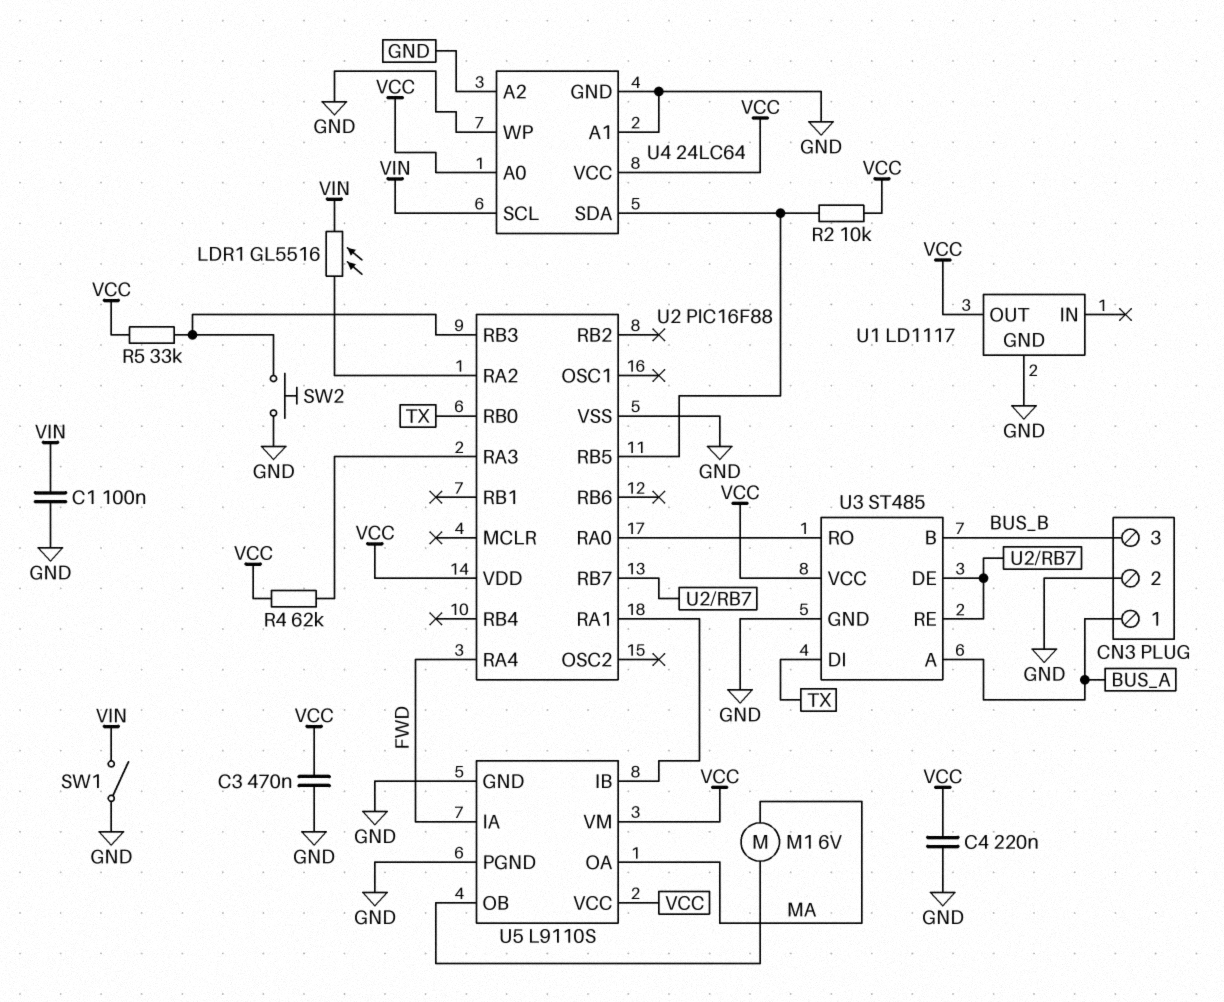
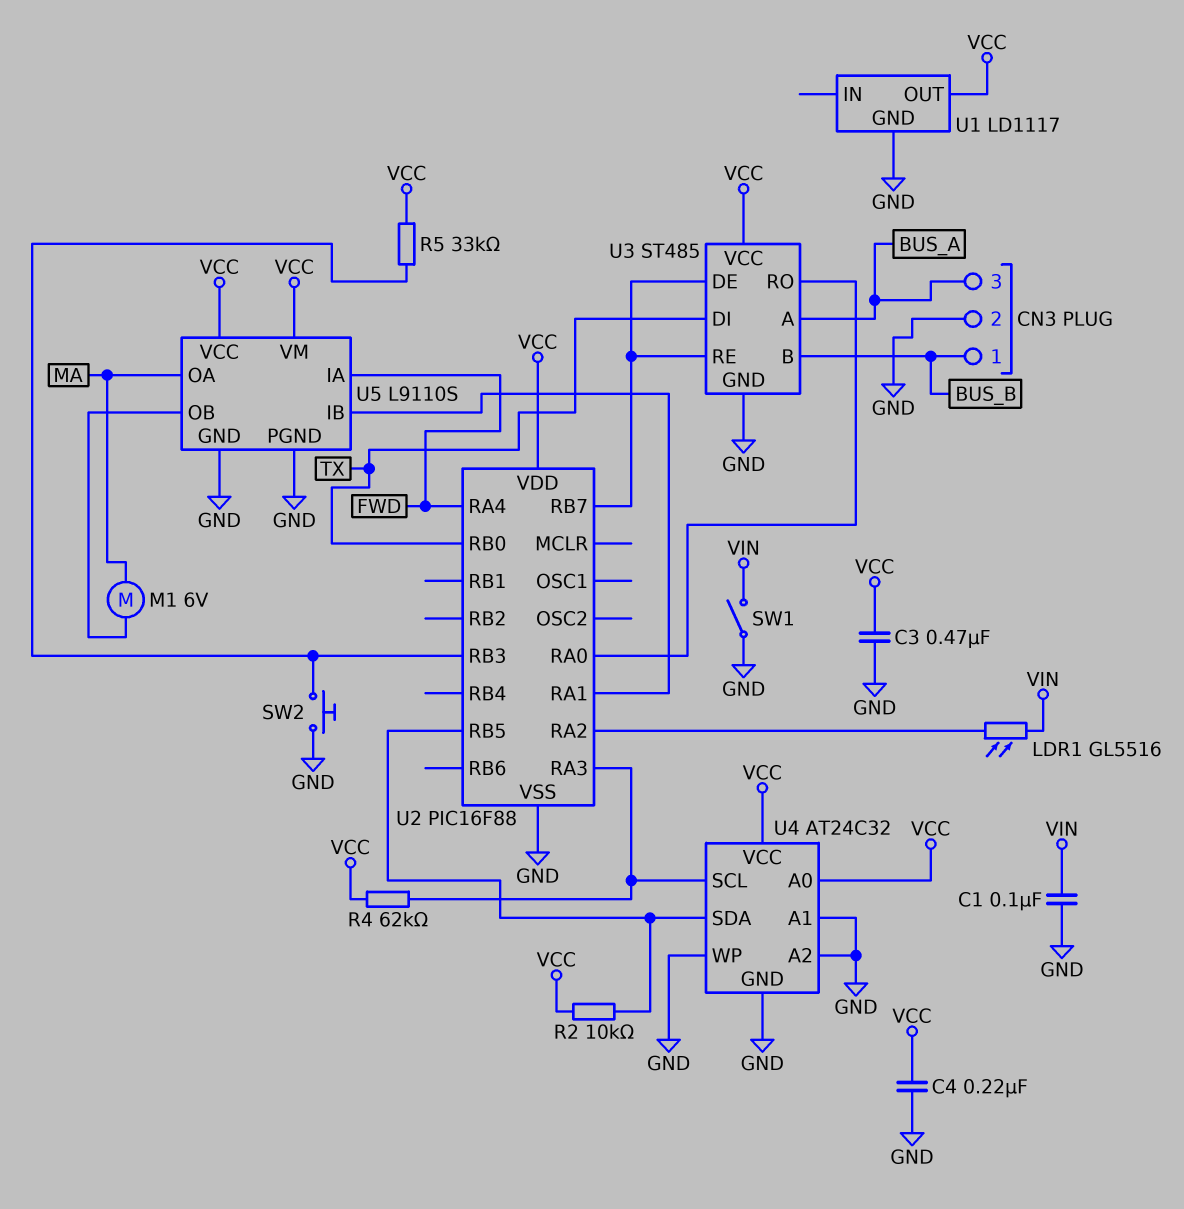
CN3 pin 1: BUS_A -> BUS_B
CN3 pin 3: BUS_B -> BUS_A
U4: 24LC64 -> AT24C32
U4 pin SCL: VIN -> U2/RA3

